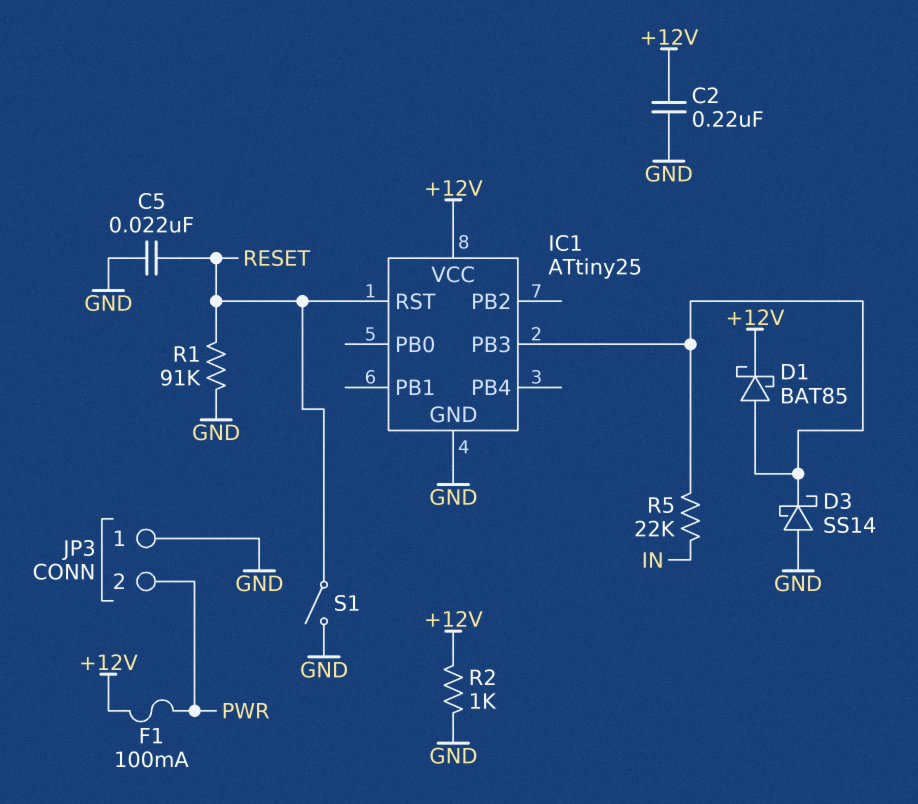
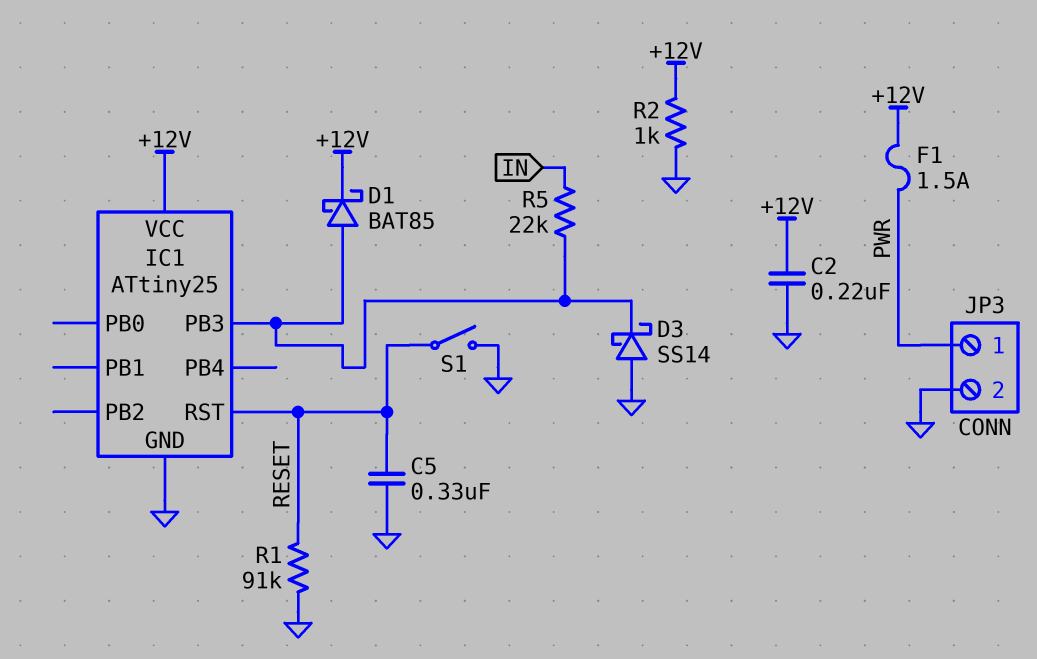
C5: 22nF (GND, RESET) -> 330nF (GND, RESET)
F1: 100mA (+12V, PWR) -> 1.5A (+12V, PWR)
JP3 pin 1: GND -> PWR
JP3 pin 2: PWR -> GND

